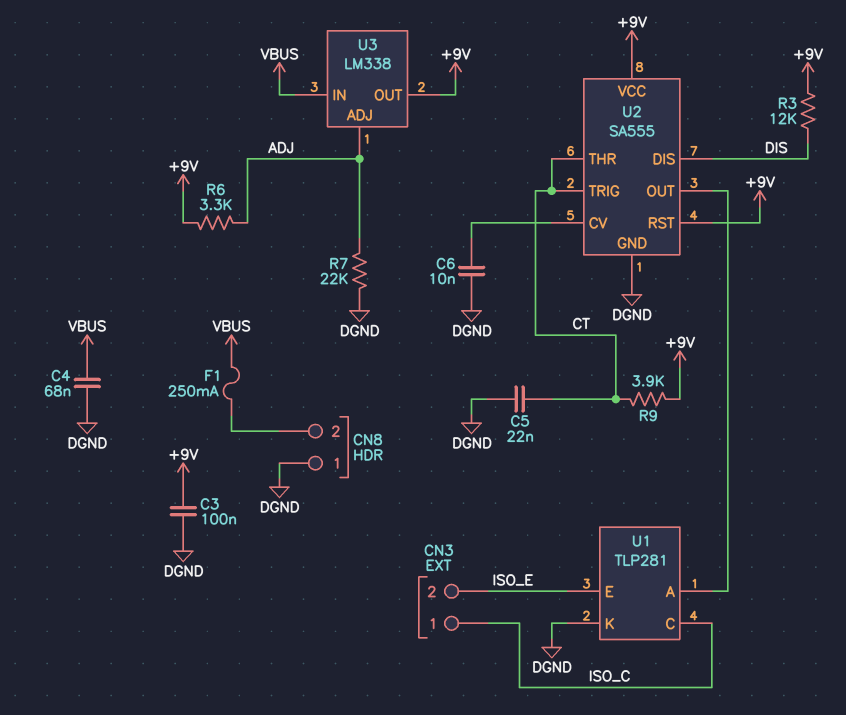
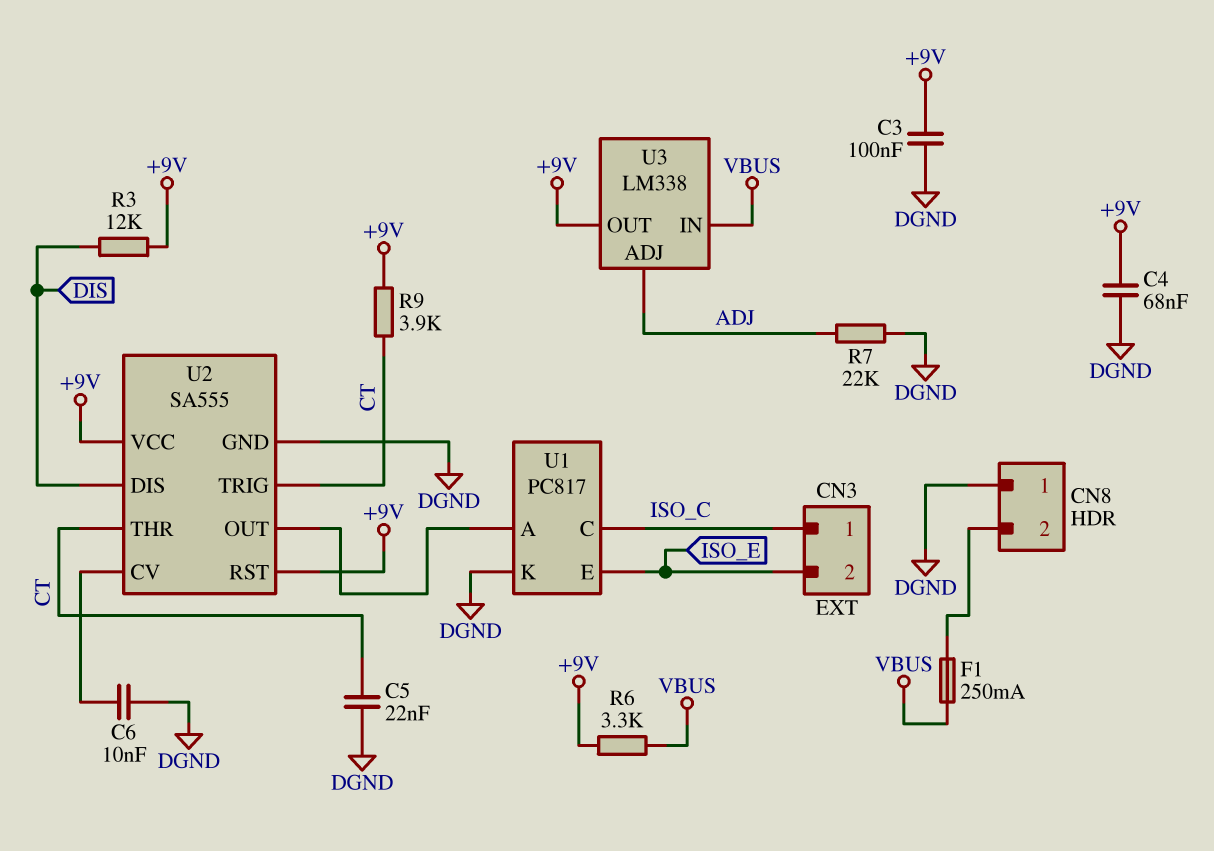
C4: 68nF (DGND, VBUS) -> 68nF (+9V, DGND)
R6: 3.3k (+9V, ADJ) -> 3.3k (+9V, VBUS)
U1: TLP281 -> PC817

